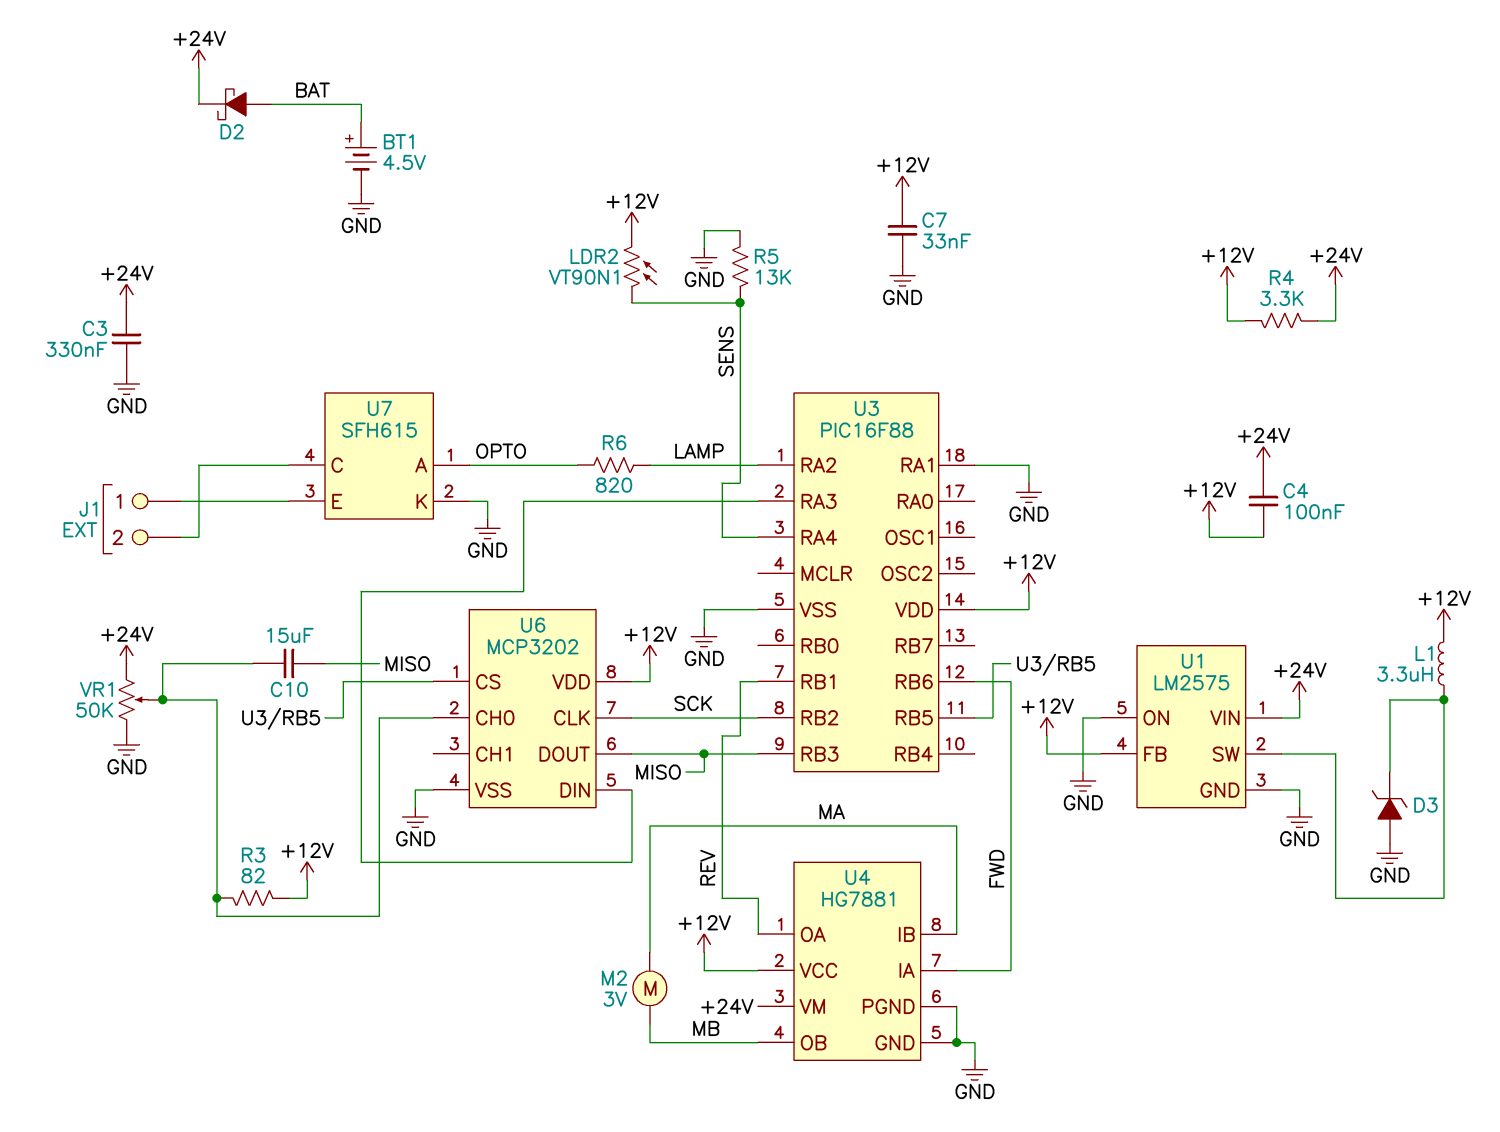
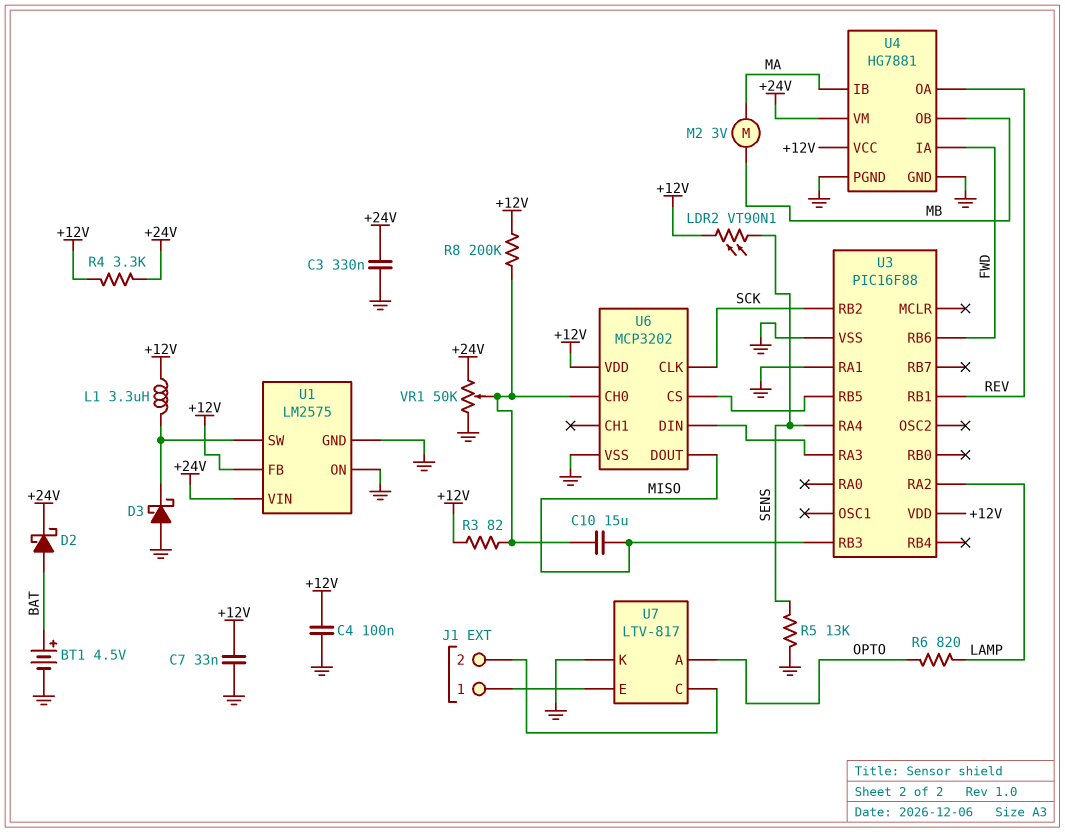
C4: 100nF (+12V, +24V) -> 100nF (+12V, GND)
D3: zener (A GND, K U1/SW) -> schottky (A GND, K U1/SW)
R8: none -> 200k (+12V, U6/CH0)
U7: SFH615 -> LTV-817

